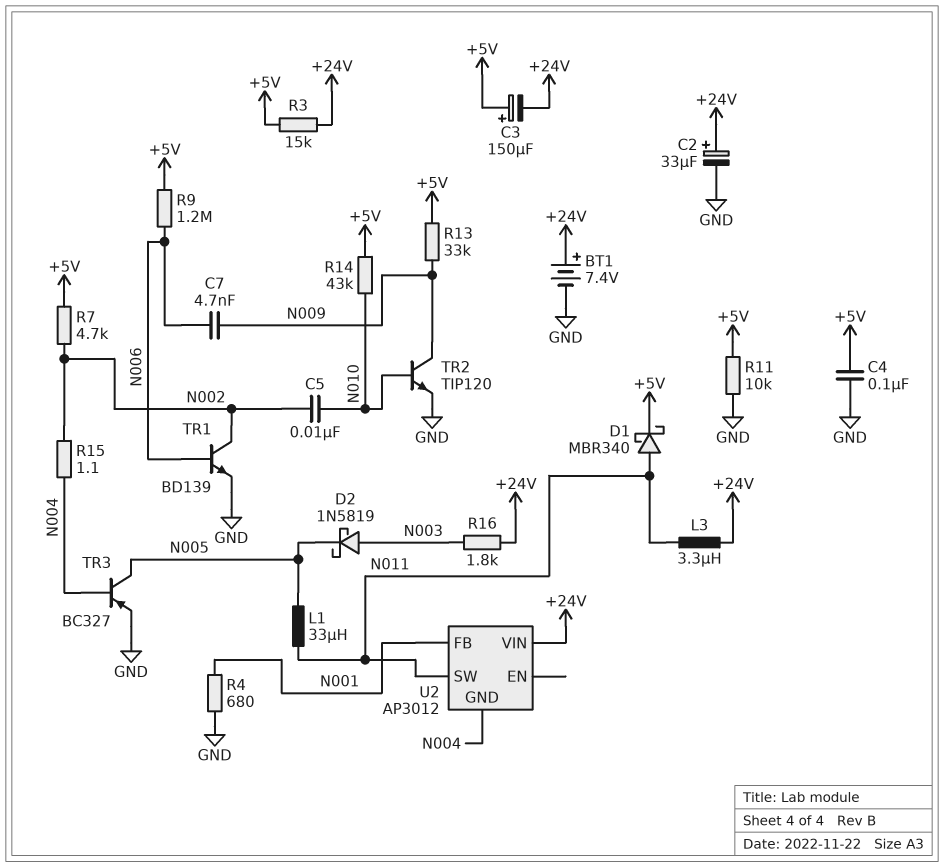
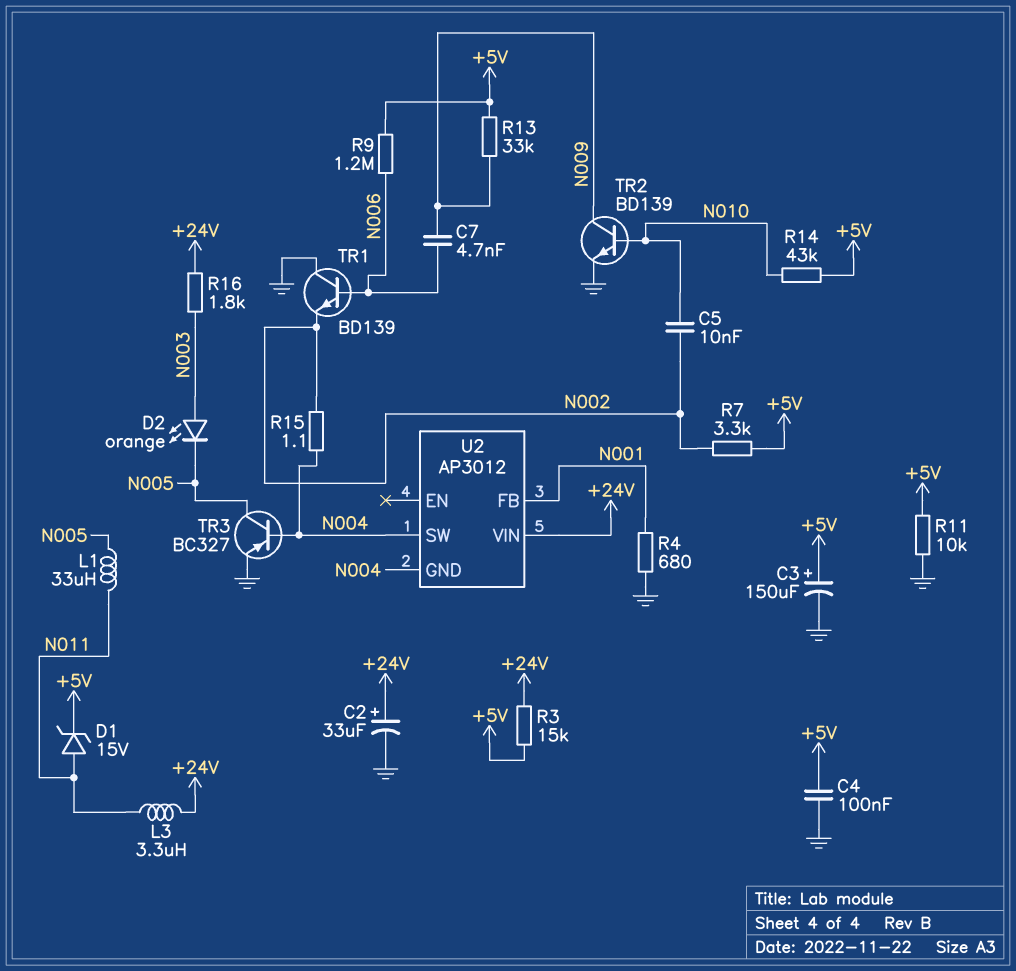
BT1: 7.4V (plus +24V, minus GND) -> none
C3: 150uF (plus +5V, minus +24V) -> 150uF (plus +5V, minus GND)
D1: schottky MBR340 (A N011, K +5V) -> zener 15V (A N011, K +5V)
D2: schottky 1N5819 (A N003, K N005) -> LED orange (A N003, K N005)
R7: 4.7k (+5V, N002) -> 3.3k (+5V, N002)
TR1: NPN BD139 (B N006, C N002, E GND) -> NPN BD139 (B N006, C GND, E N002)
TR2: NPN TIP120 (B N010, C N009, E GND) -> NPN BD139 (B N010, C N009, E GND)
U2 pin SW: N011 -> N004

